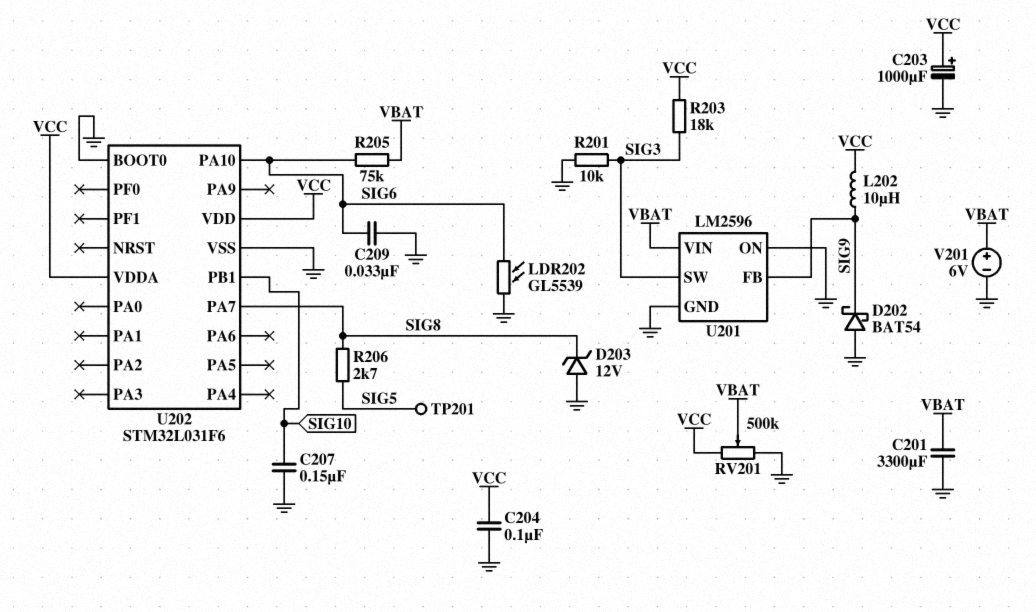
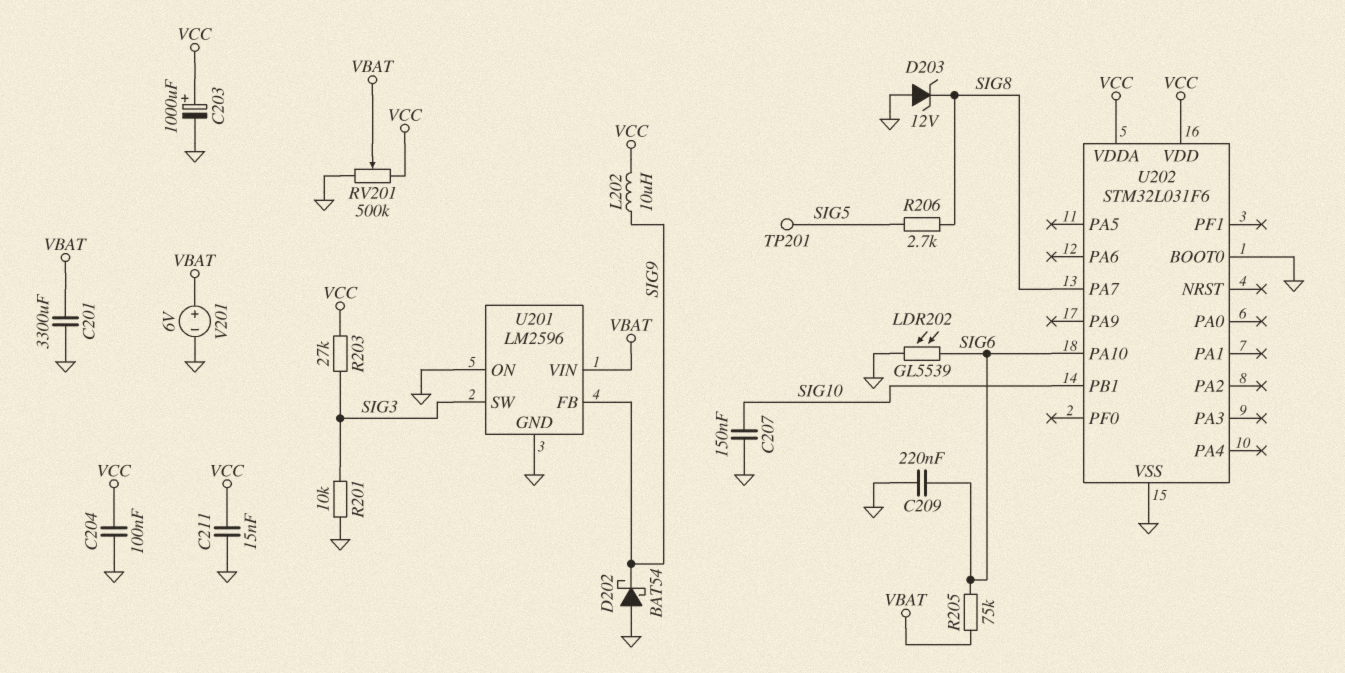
C209: 33nF (GND, SIG6) -> 220nF (GND, SIG6)
C211: none -> 15nF (GND, VCC)
R203: 18k (SIG3, VCC) -> 27k (SIG3, VCC)

